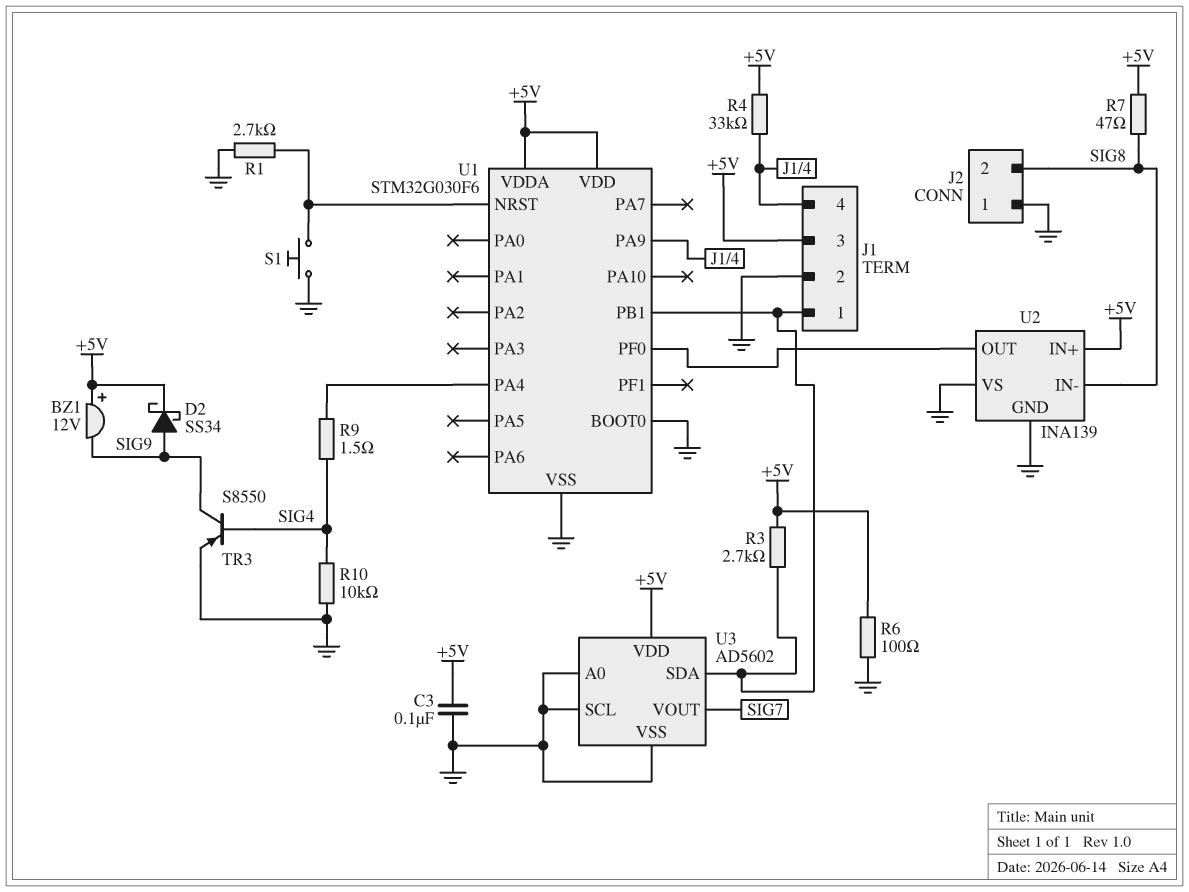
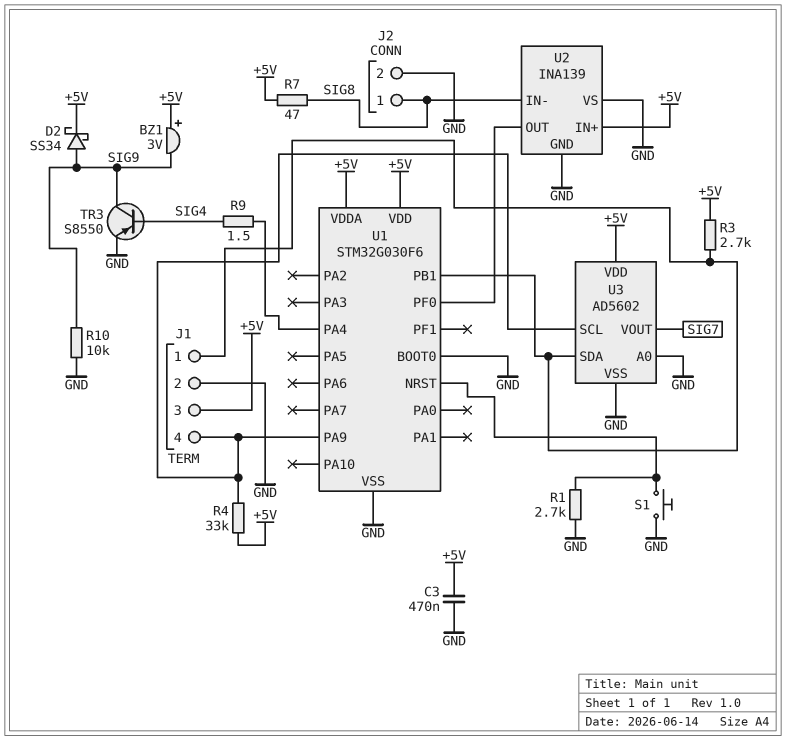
BZ1: buzzer 12V (plus +5V, minus SIG9) -> buzzer 3V (plus +5V, minus SIG9)
C3: 100nF (+5V, GND) -> 470nF (+5V, GND)
J2 pin 1: GND -> SIG8
J2 pin 2: SIG8 -> GND
R6: 100 (+5V, GND) -> none
R10: 10k (GND, SIG4) -> 10k (GND, SIG9)
U3 pin SCL: GND -> J1/4

